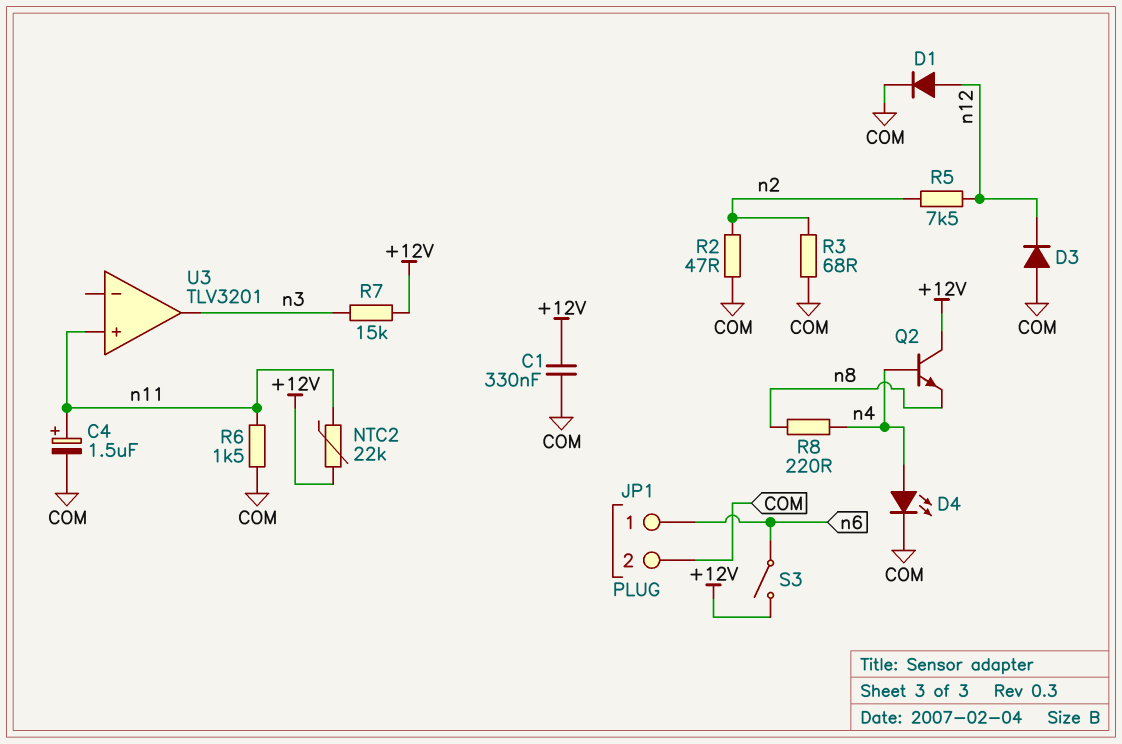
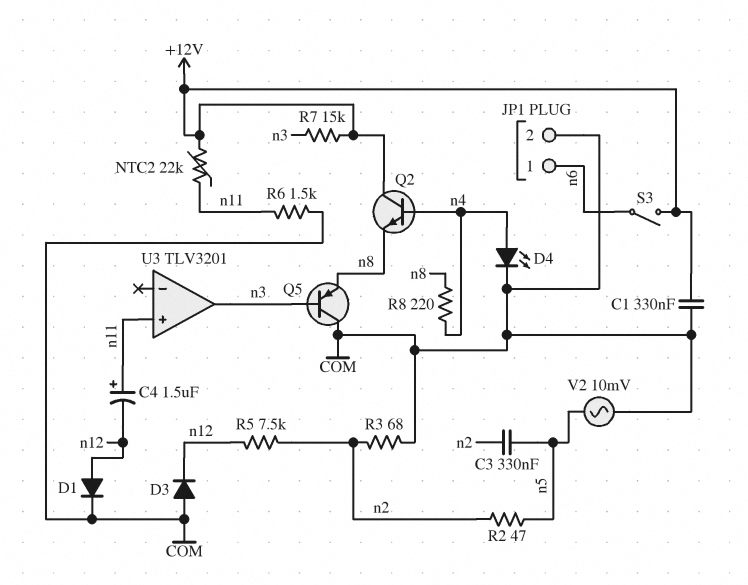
C3: none -> 330nF (n2, n5)
C4: 1.5uF (plus n11, minus COM) -> 1.5uF (plus n11, minus n12)
Q5: none -> PNP (B n3, C COM, E n8)
R2: 47 (COM, n2) -> 47 (n2, n5)
V2: none -> AC 10mV (COM, n5)

